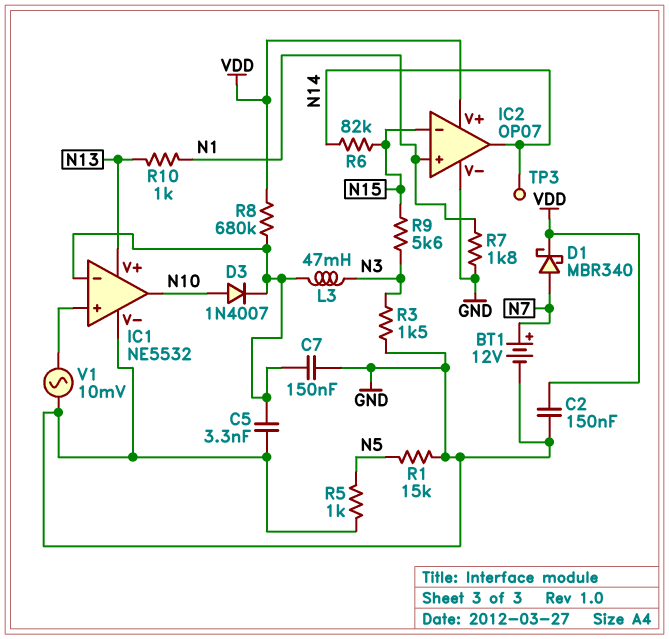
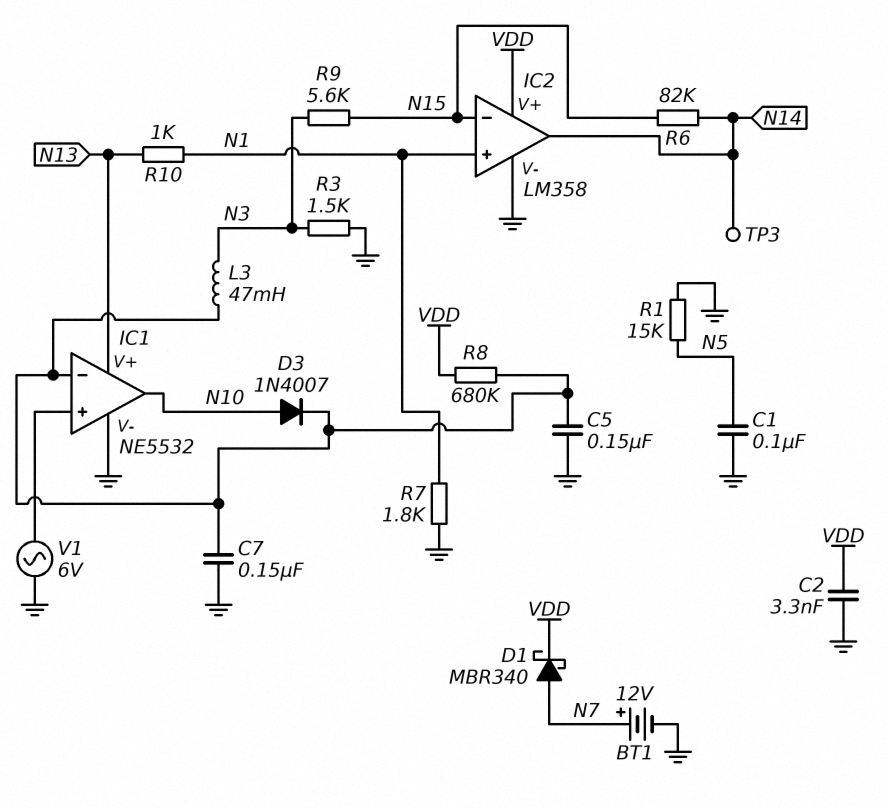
C1: none -> 100nF (GND, N5)
C2: 150nF (GND, VDD) -> 3.3nF (GND, VDD)
C5: 3.3nF (GND, IC1/in-) -> 150nF (GND, IC1/in-)
IC2: OP07 -> LM358
R5: 1k (GND, N5) -> none
V1: AC 10mV (GND, IC1/in+) -> AC 6V (GND, IC1/in+)

